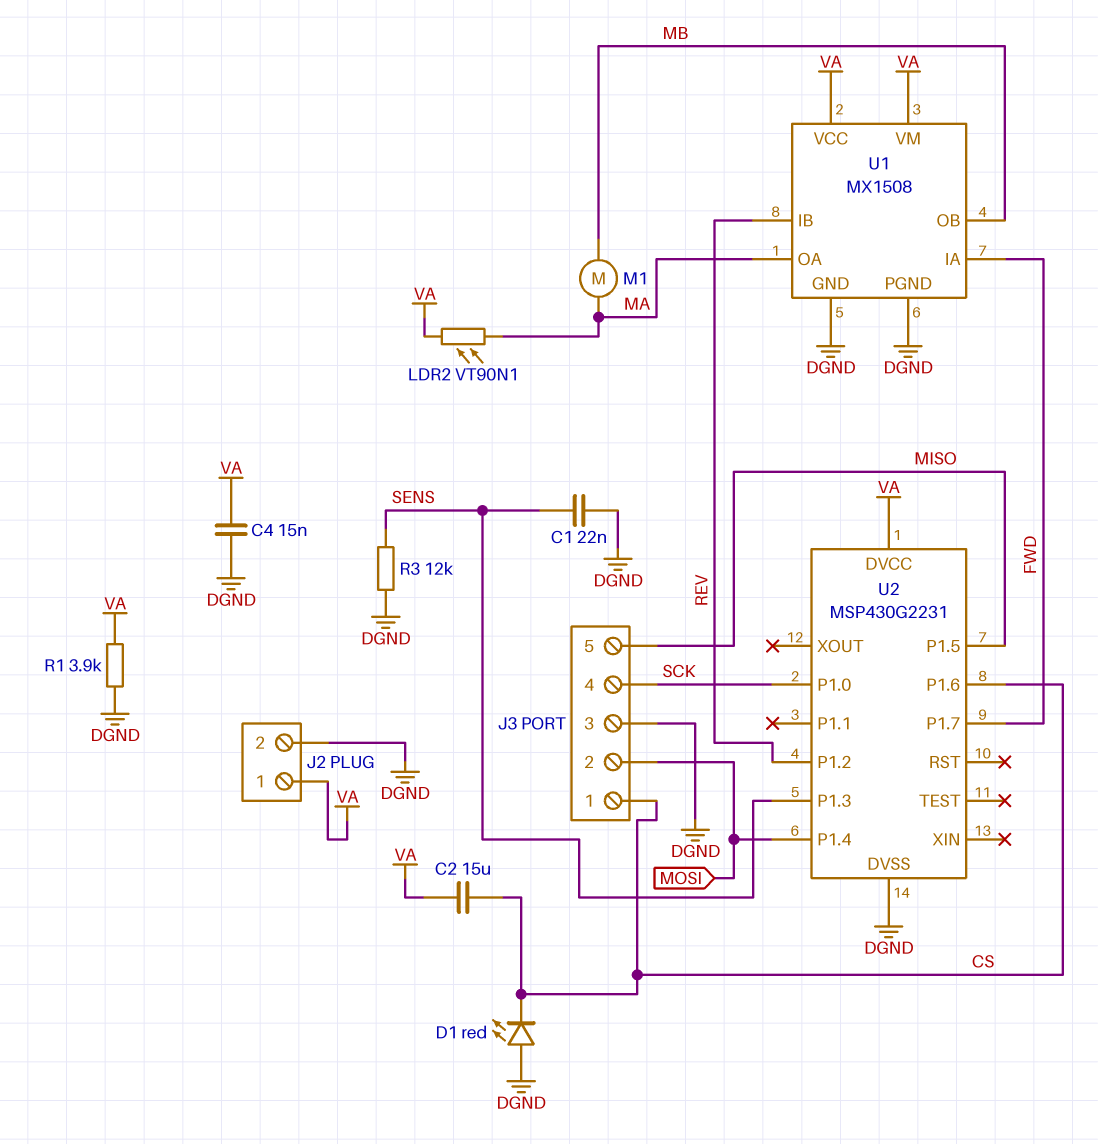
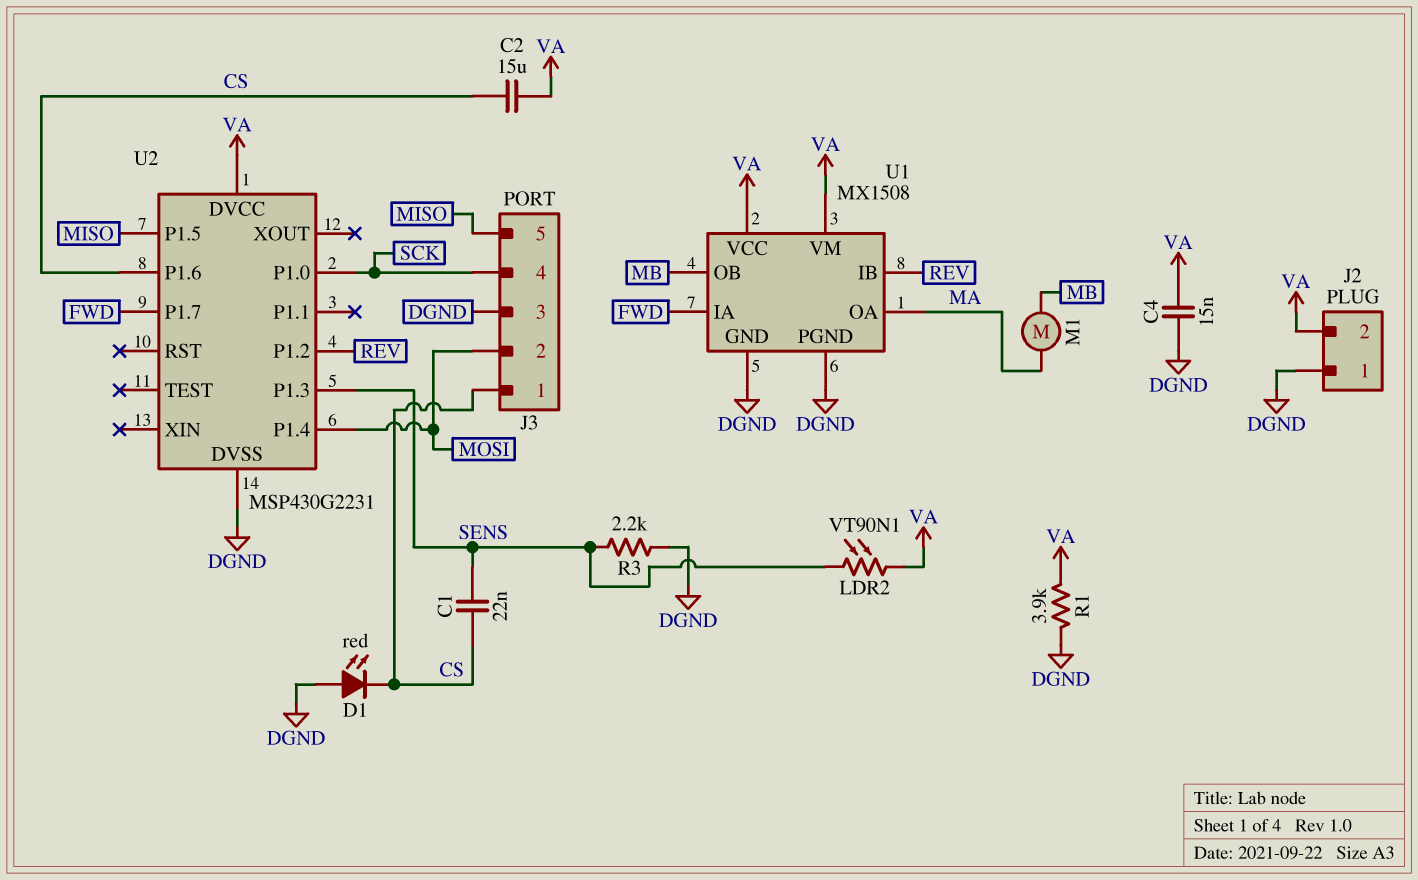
C1: 22nF (DGND, SENS) -> 22nF (CS, SENS)
J2 pin 1: VA -> DGND
J2 pin 2: DGND -> VA
LDR2: VT90N1 (MA, VA) -> VT90N1 (SENS, VA)
R3: 12k (DGND, SENS) -> 2.2k (DGND, SENS)

